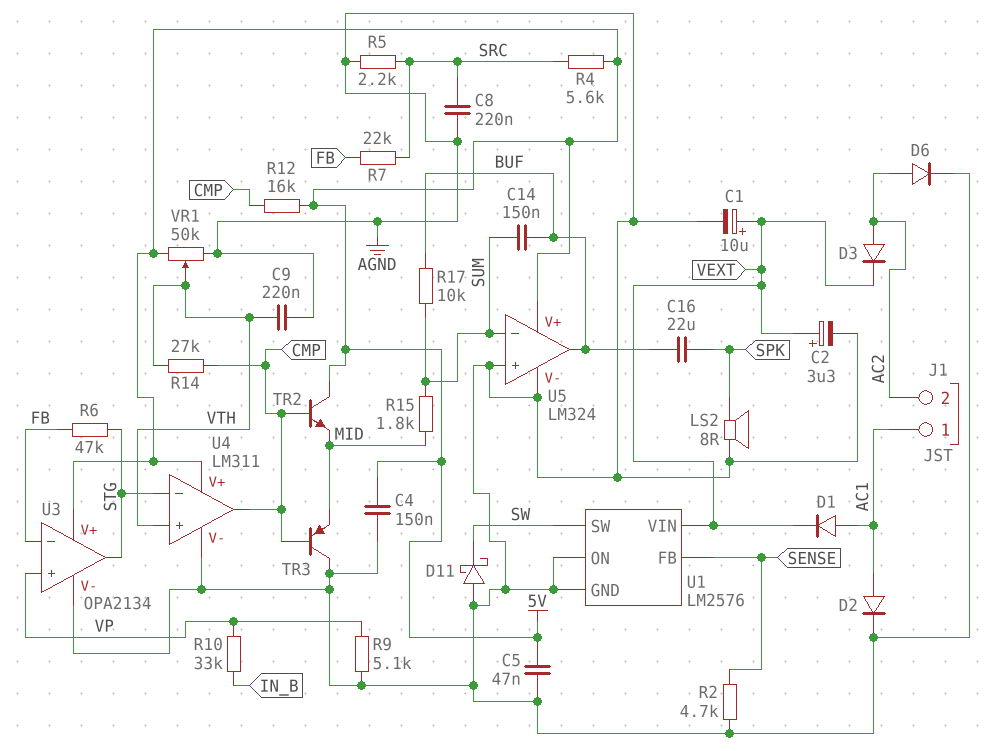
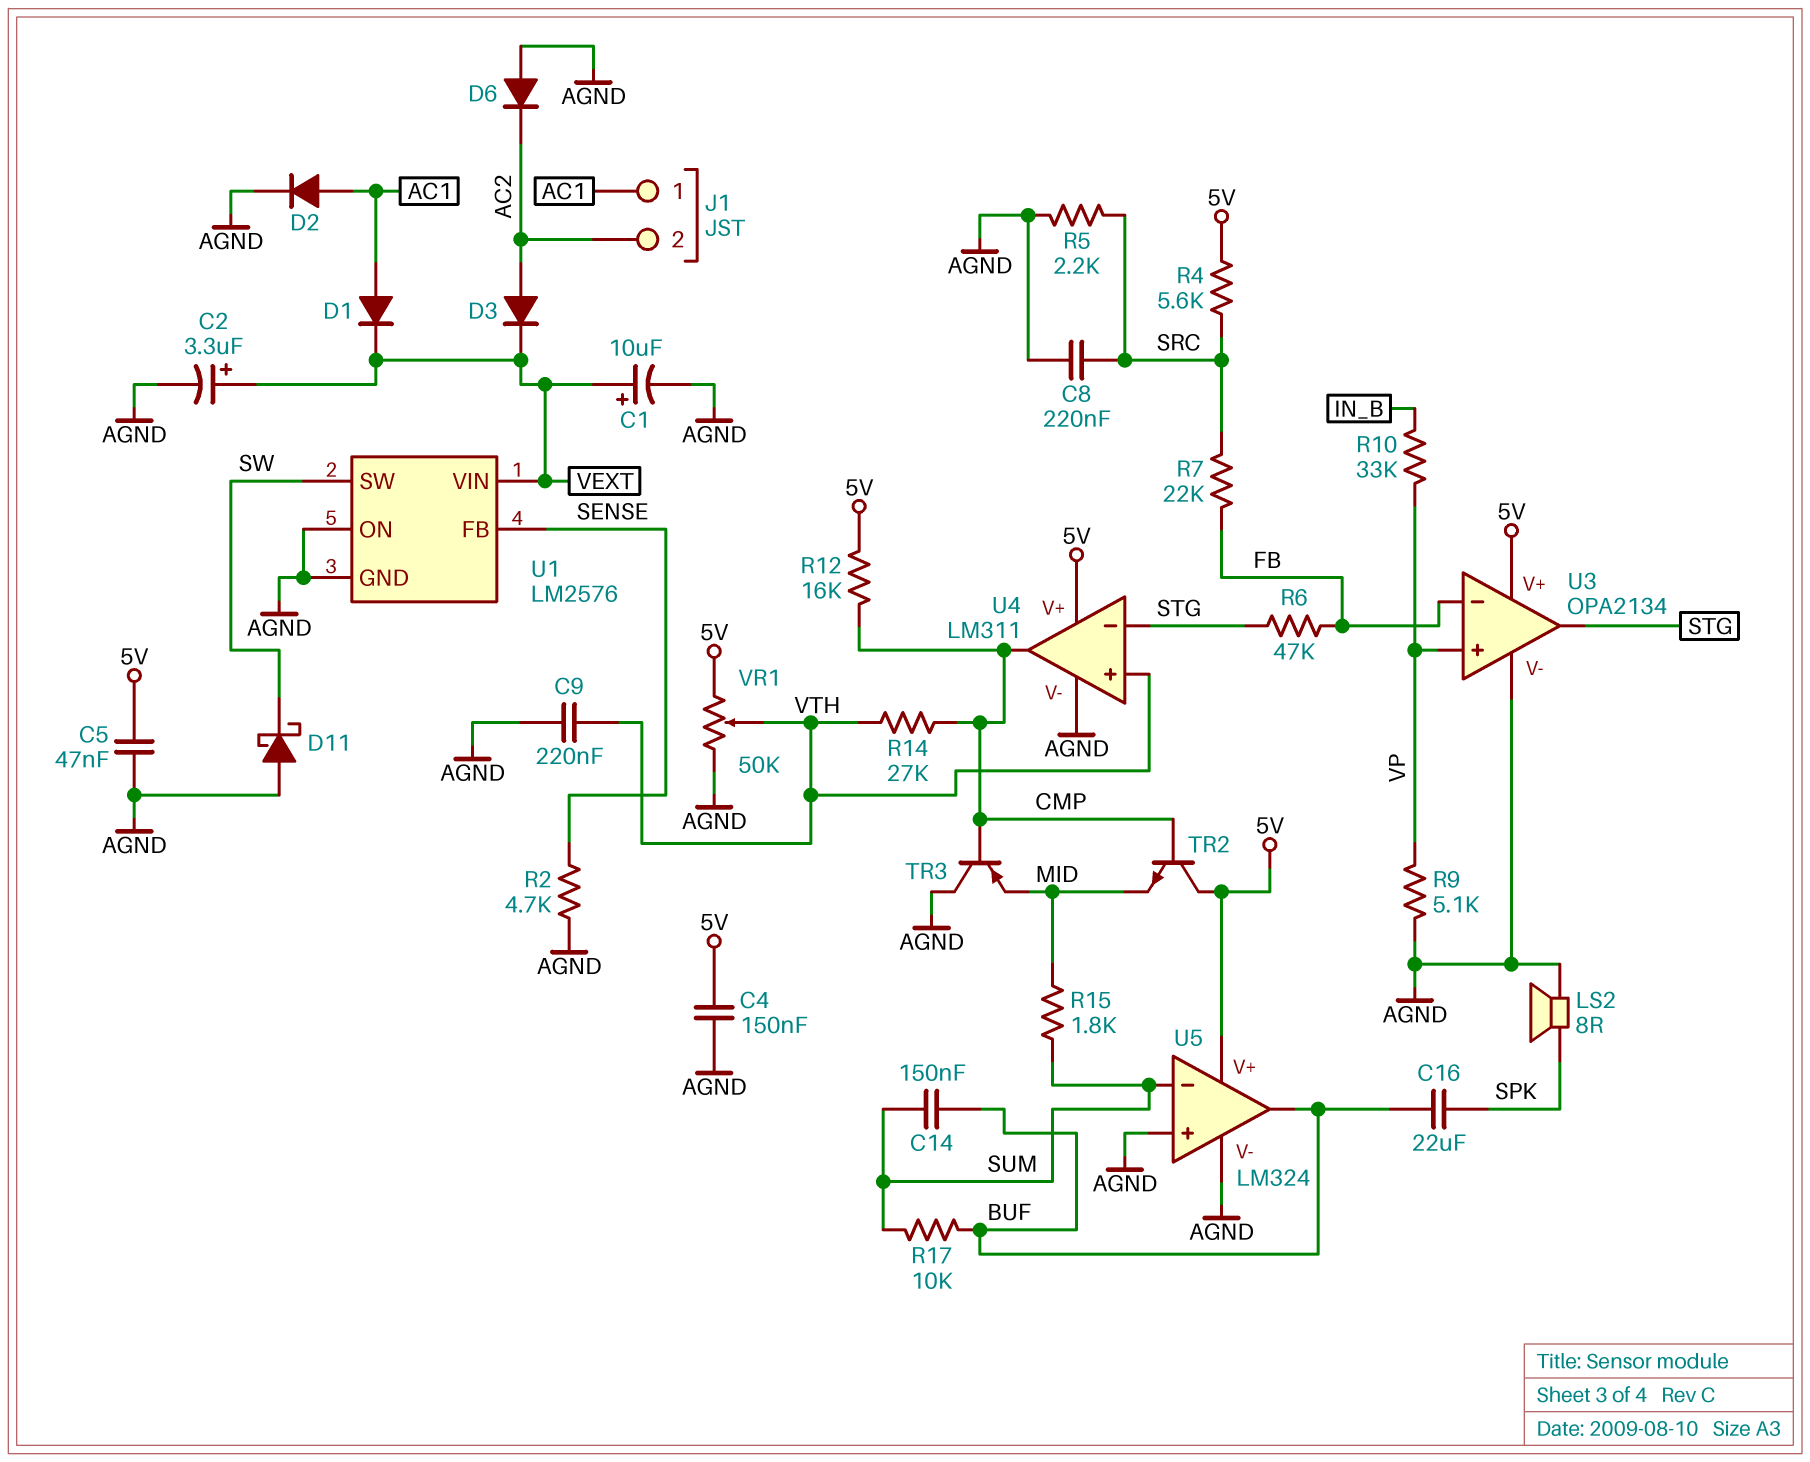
D6: diode (A AC2, K AGND) -> diode (A AGND, K AC2)

